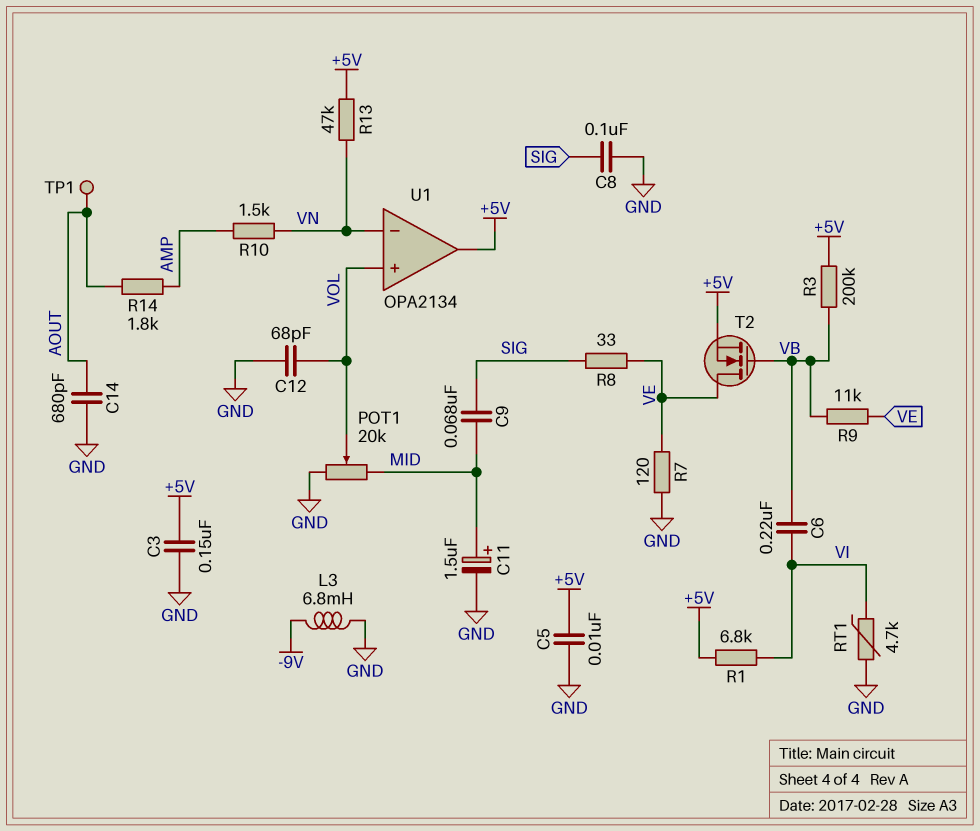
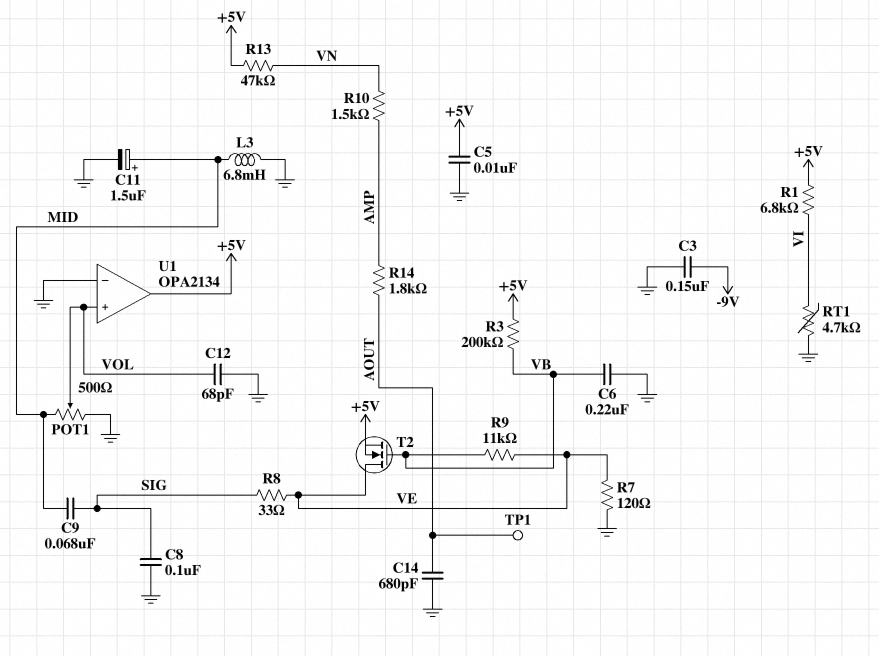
C3: 150nF (+5V, GND) -> 150nF (-9V, GND)
C6: 220nF (VB, VI) -> 220nF (GND, VB)
L3: 6.8mH (-9V, GND) -> 6.8mH (GND, MID)
POT1: 20k (GND, MID, wiper VOL) -> 500 (GND, MID, wiper VOL)
U1 pin in-: VN -> GND

